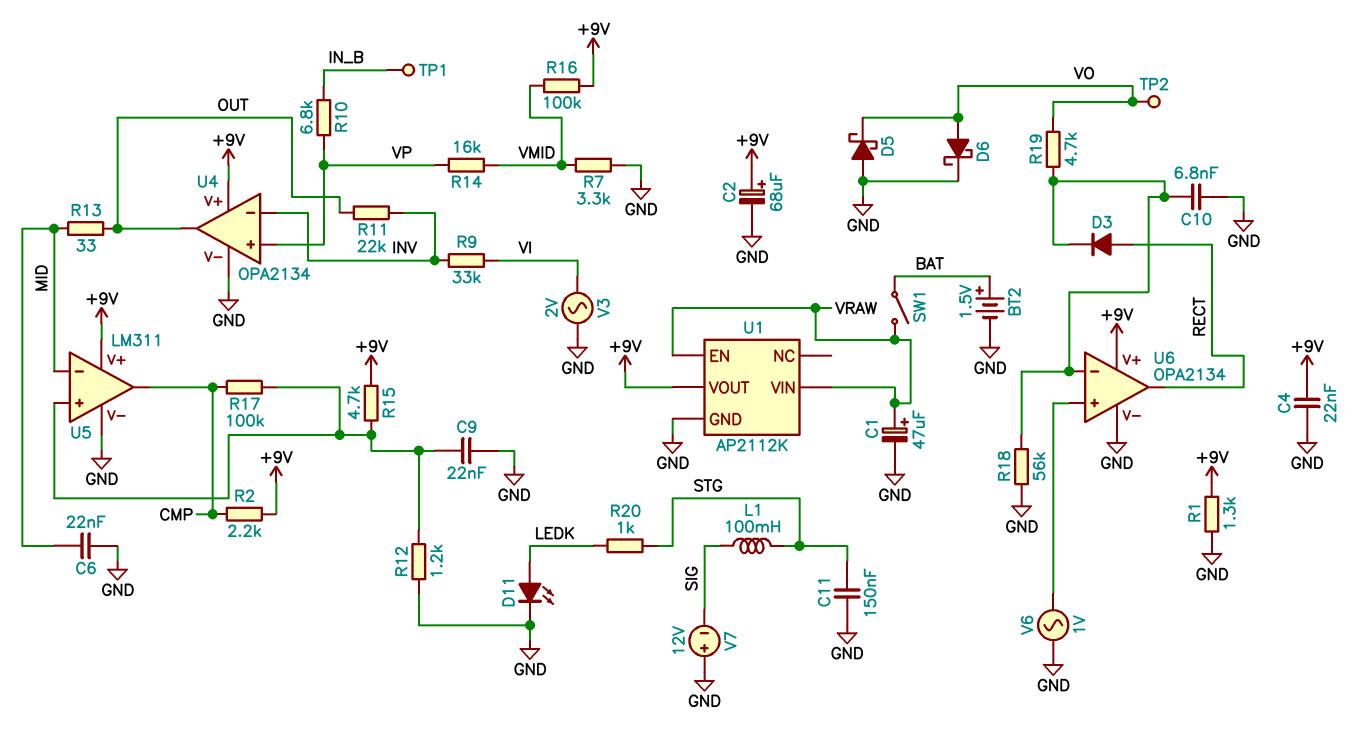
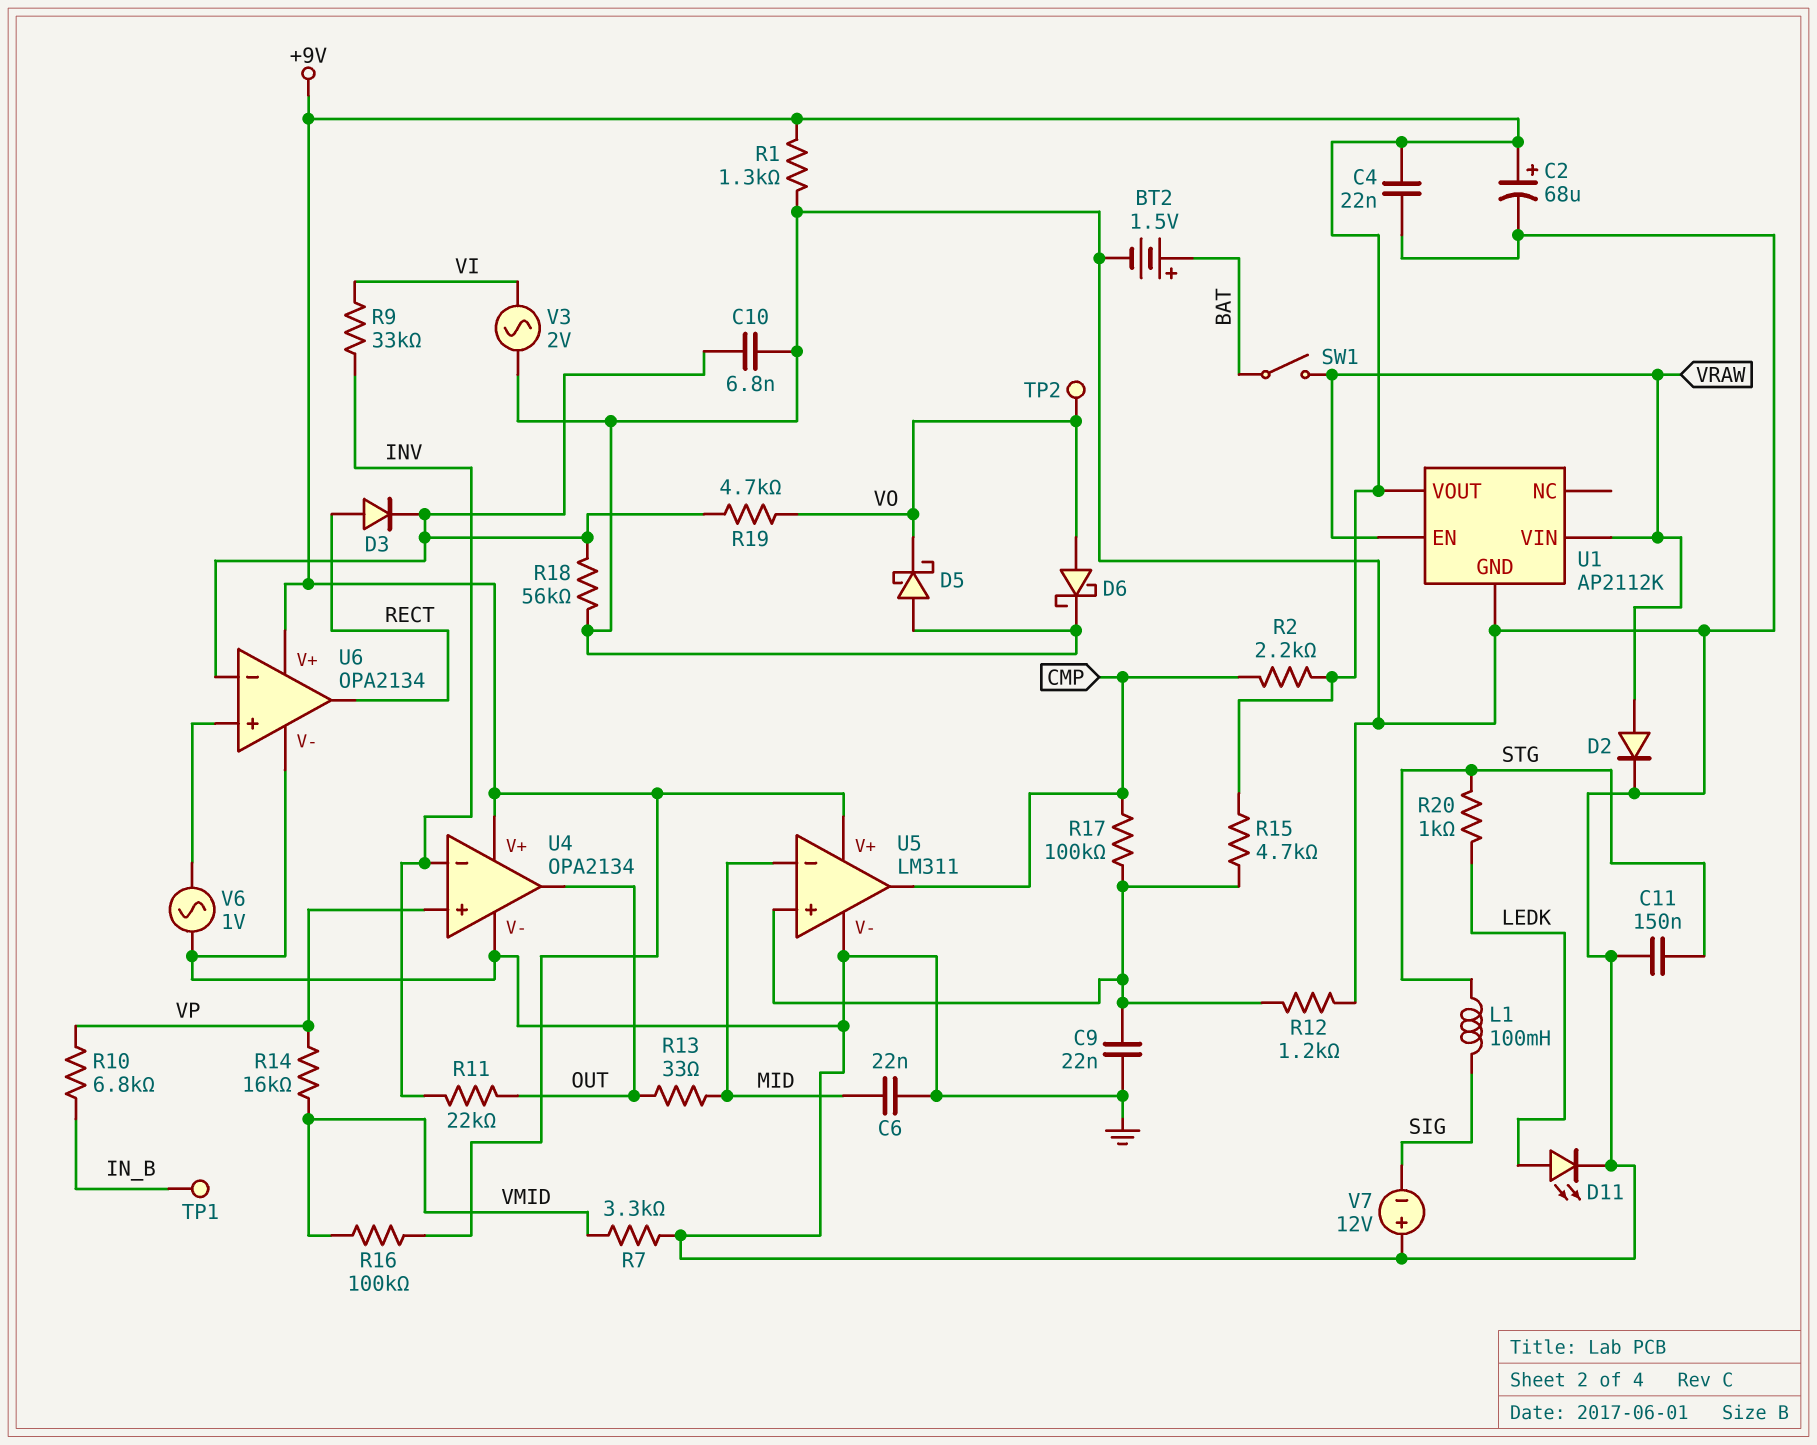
C1: 47uF (plus VRAW, minus GND) -> none
D2: none -> diode (A VRAW, K GND)

